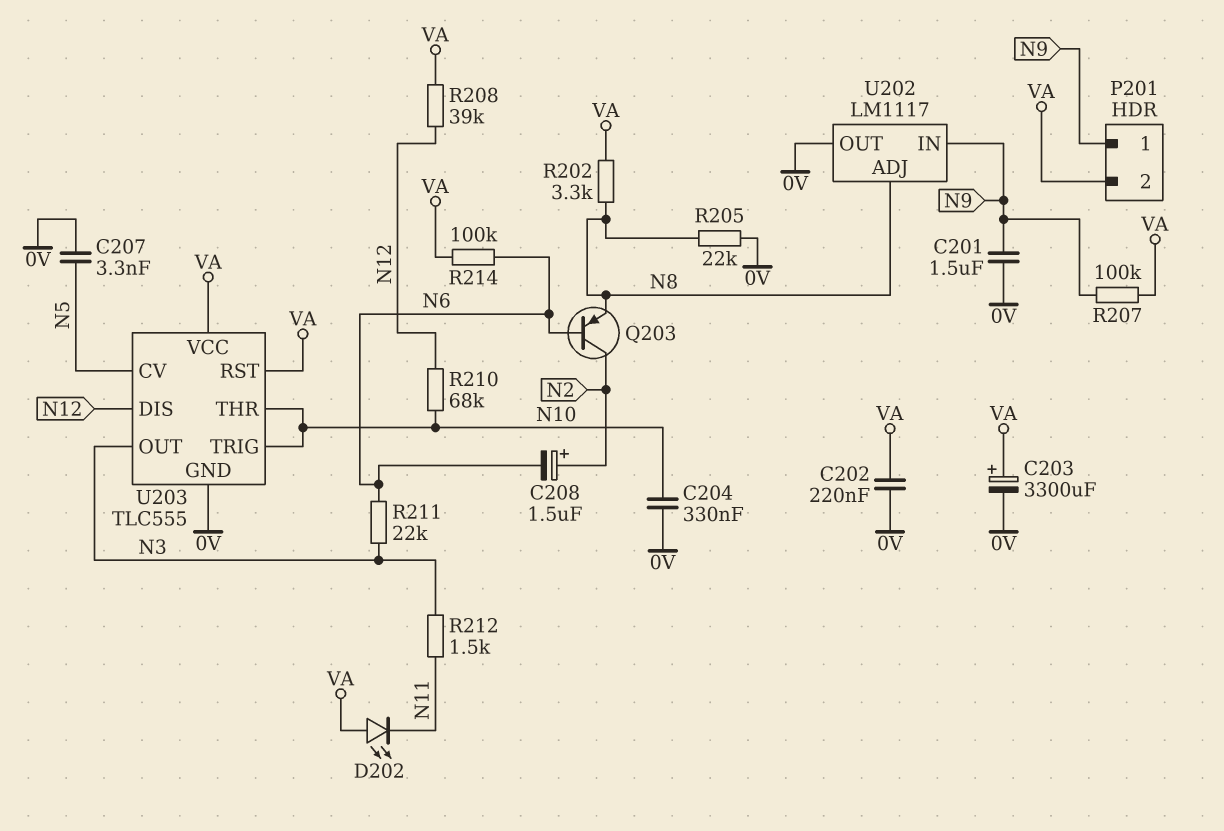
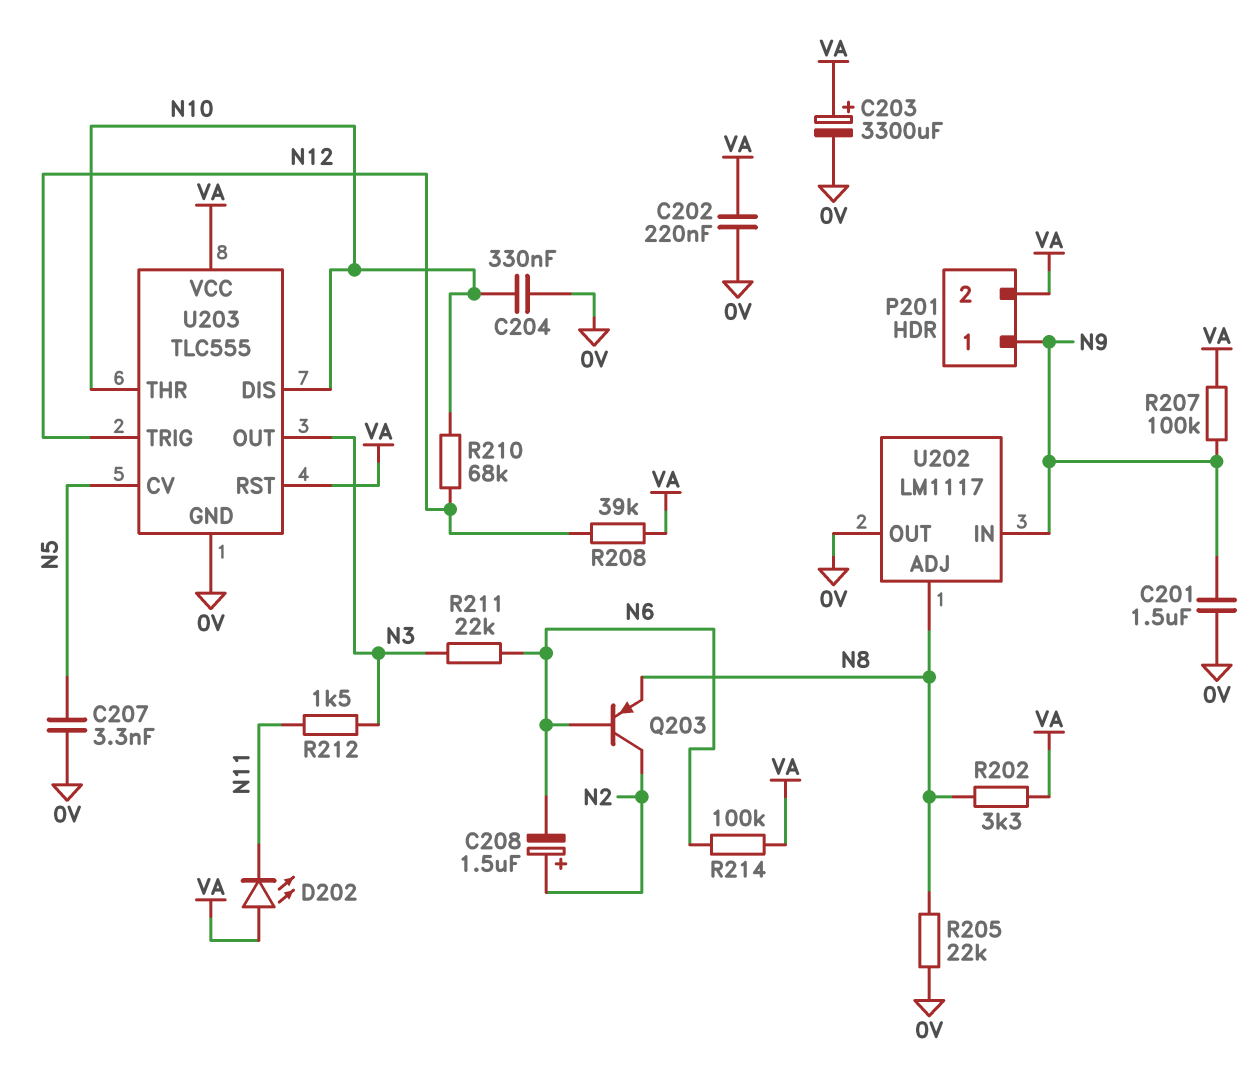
U203 pin DIS: N12 -> N10
U203 pin TRIG: N10 -> N12

